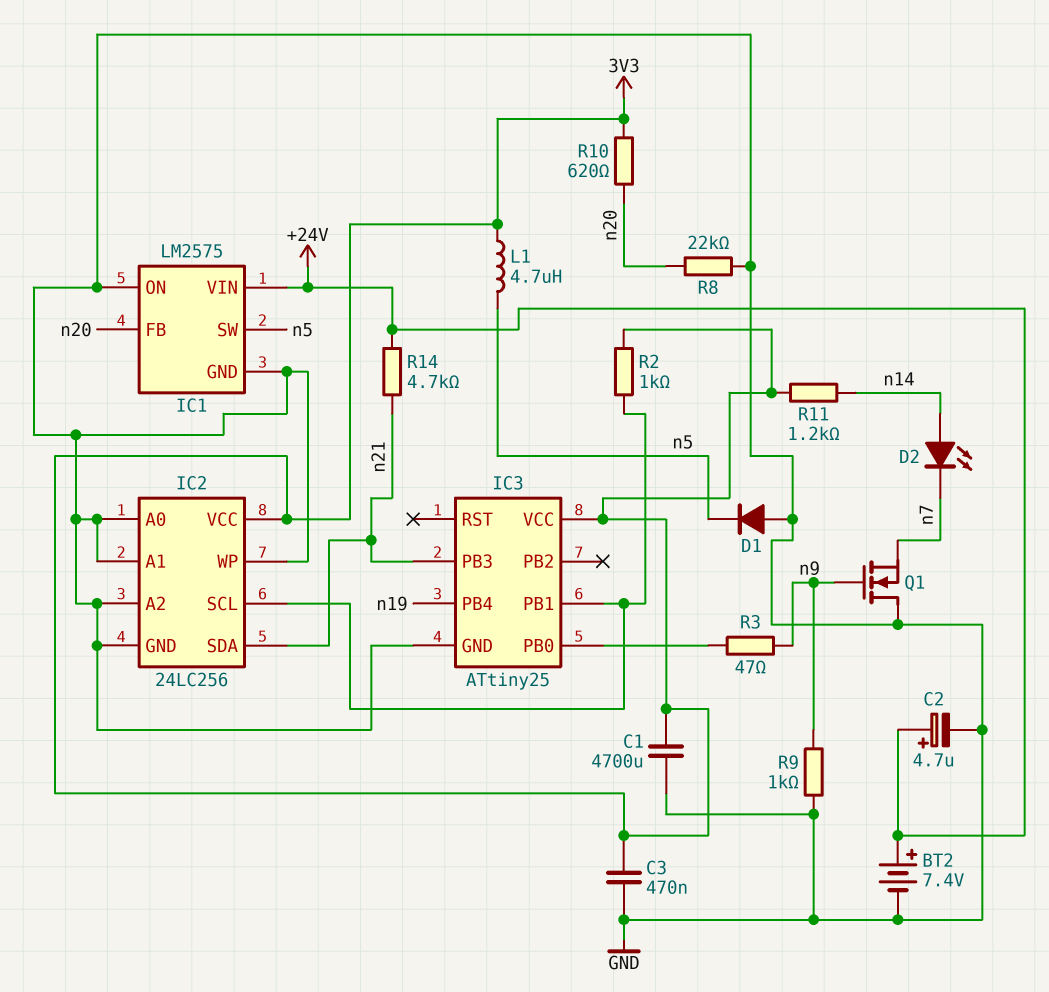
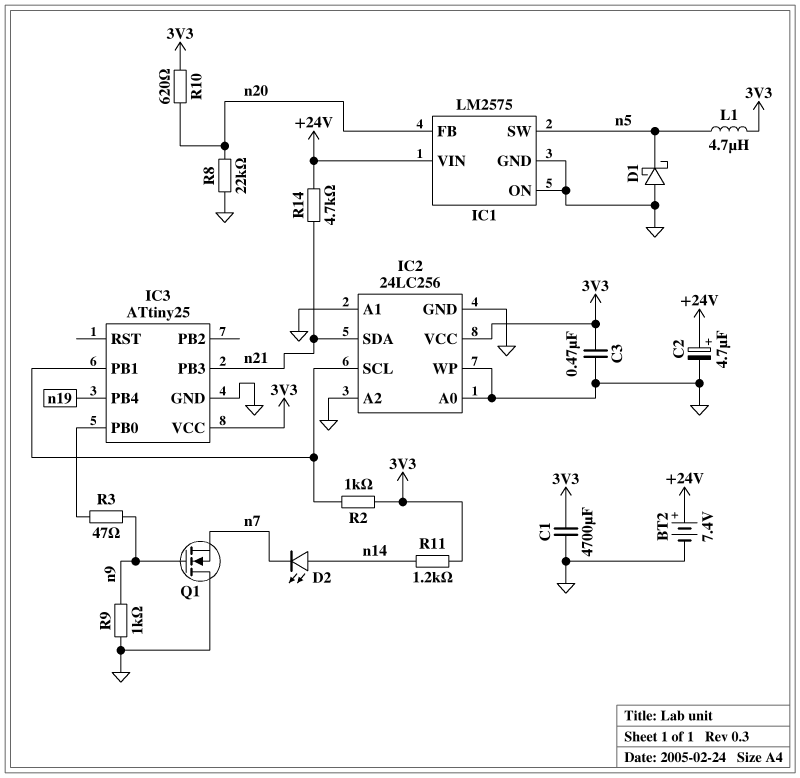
D1: diode (A GND, K n5) -> schottky (A GND, K n5)

